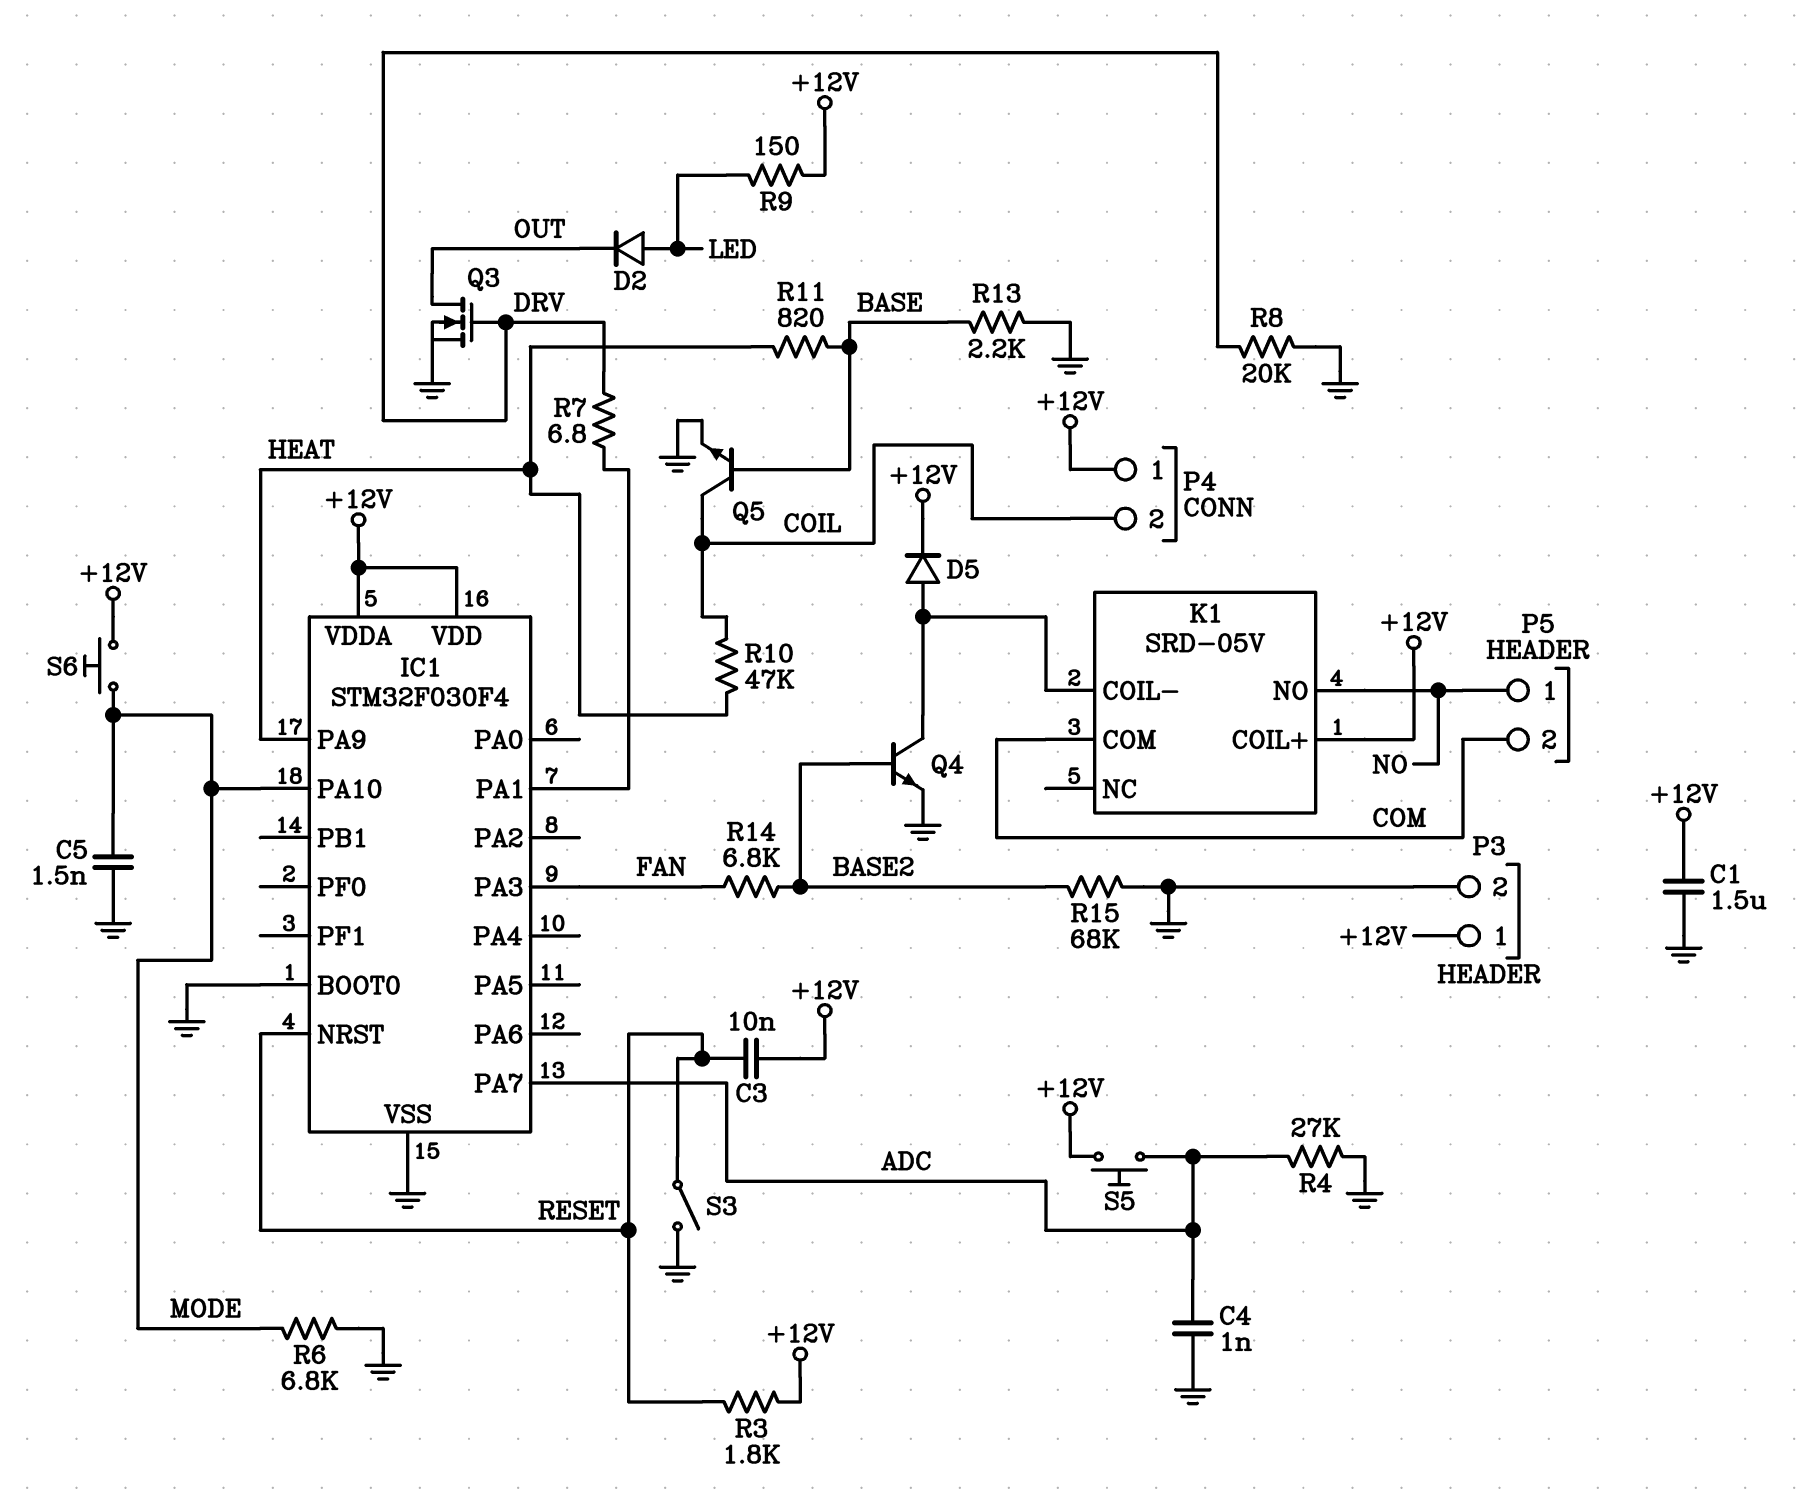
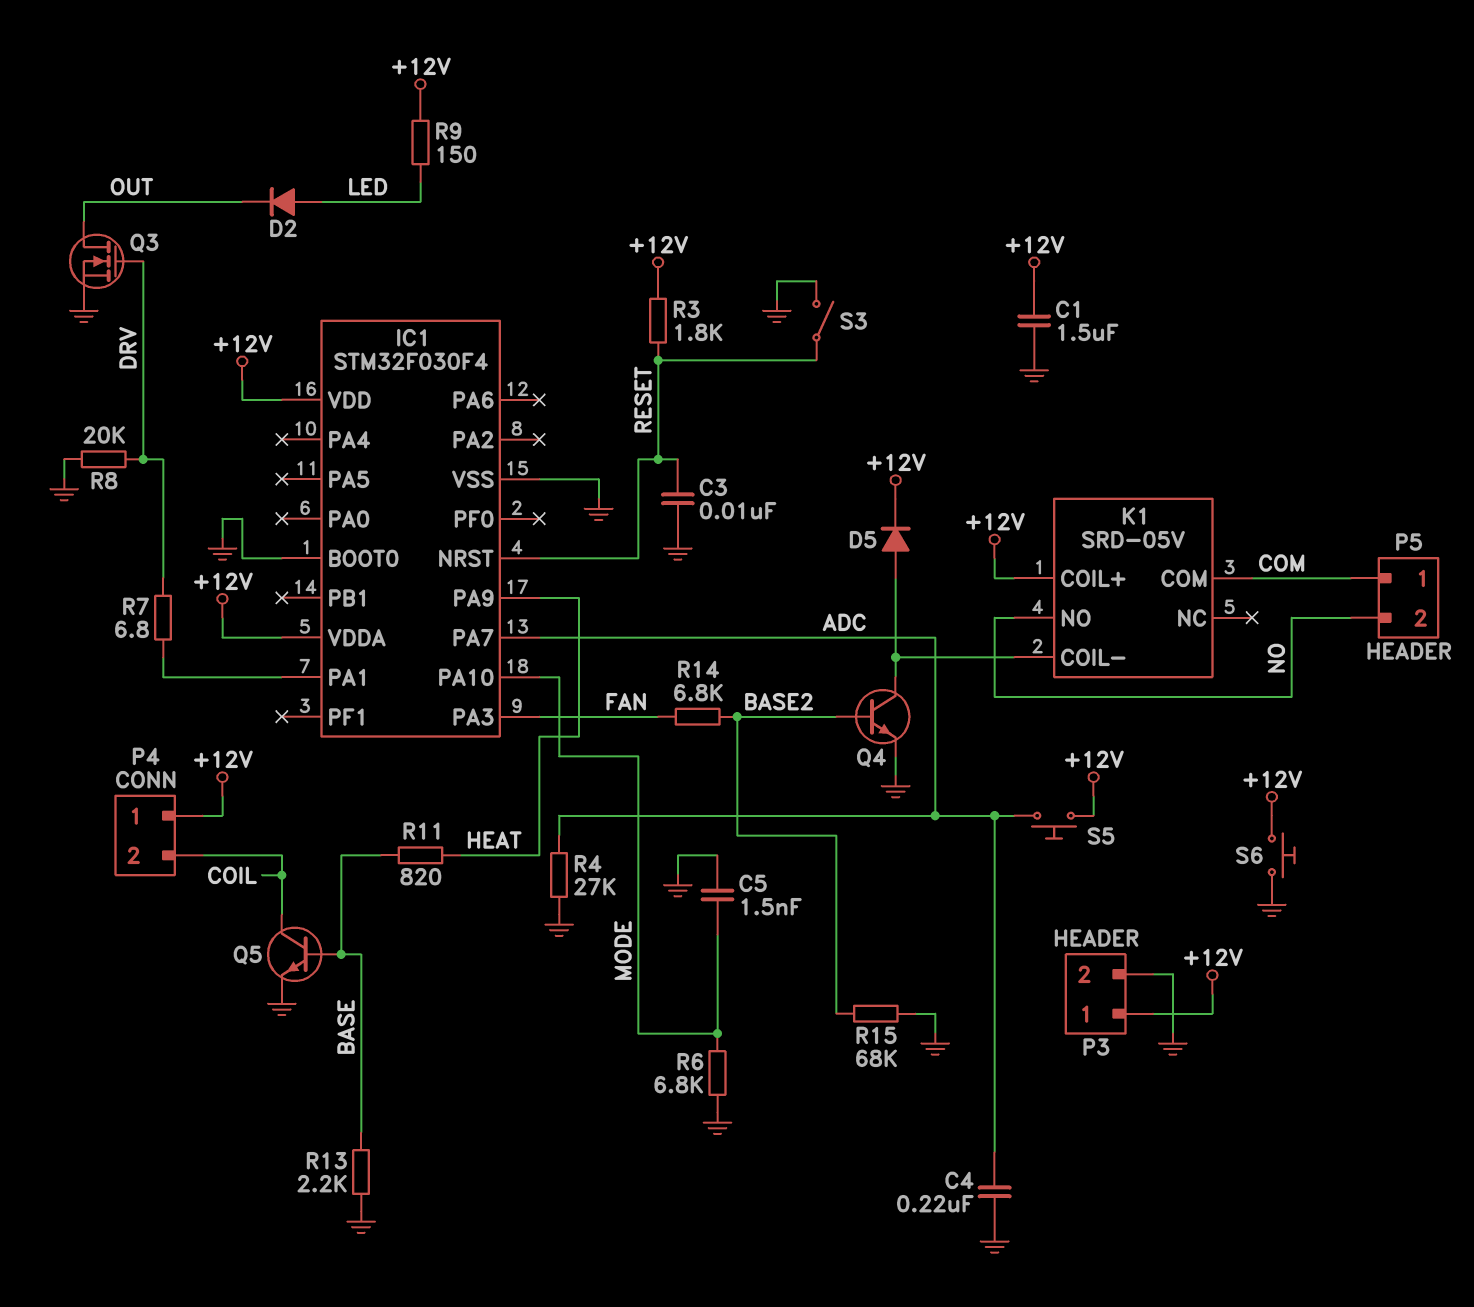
C3: 10nF (+12V, RESET) -> 10nF (GND, RESET)
C4: 1nF (ADC, GND) -> 220nF (ADC, GND)
P5 pin 1: NO -> COM
P5 pin 2: COM -> NO
R10: 47k (COIL, HEAT) -> none
S6: button (+12V, MODE) -> button (+12V, GND)

